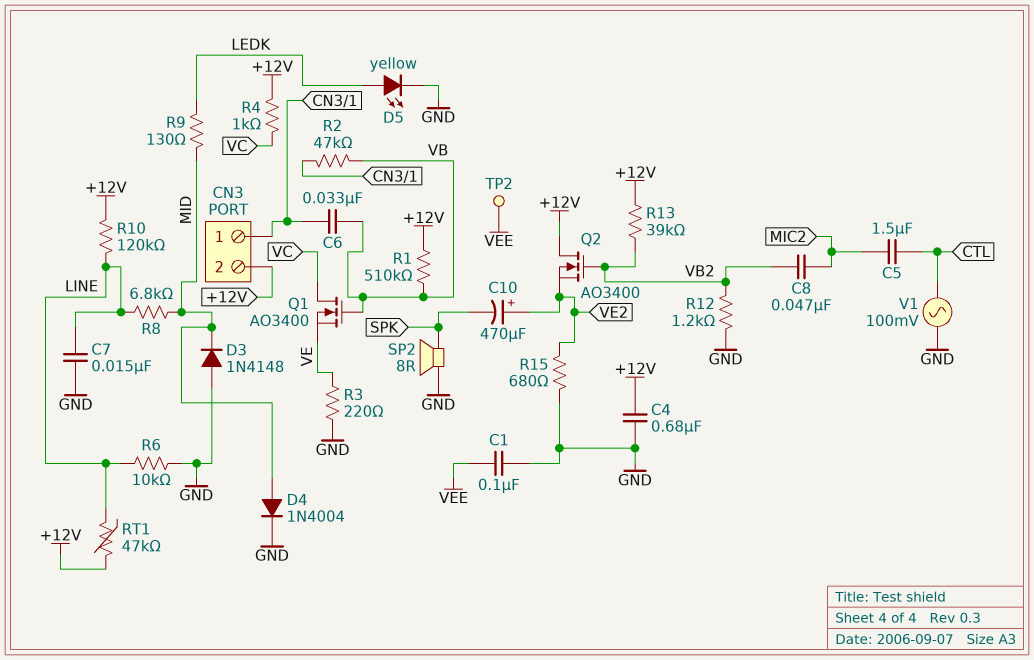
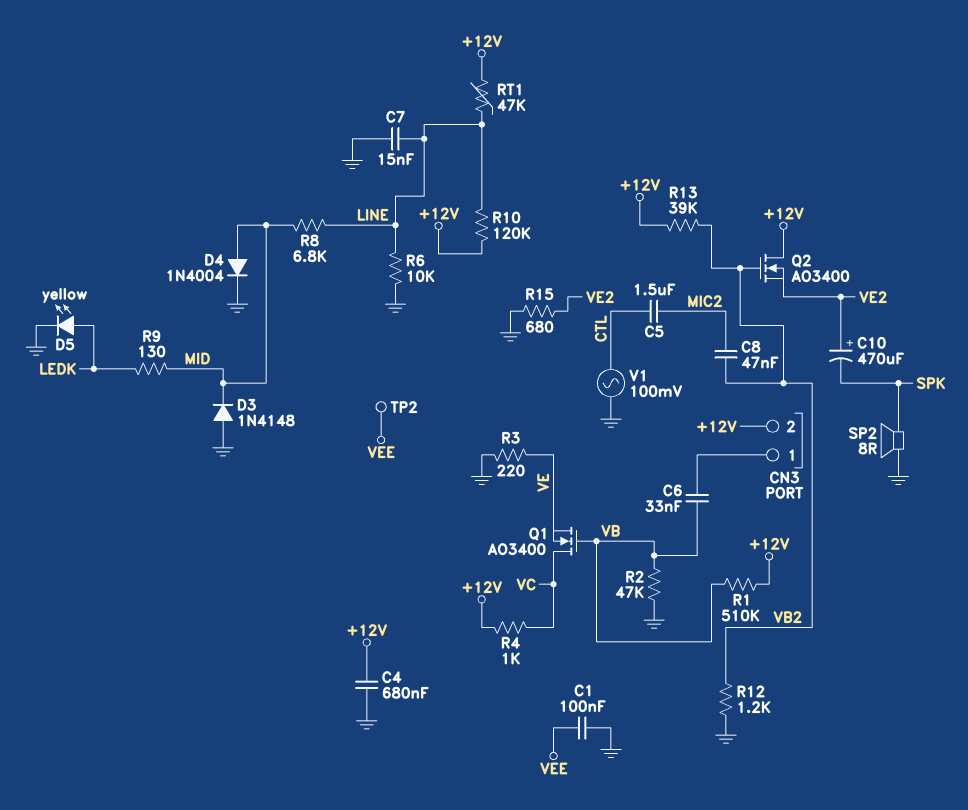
R2: 47k (CN3/1, VB) -> 47k (GND, VB)

